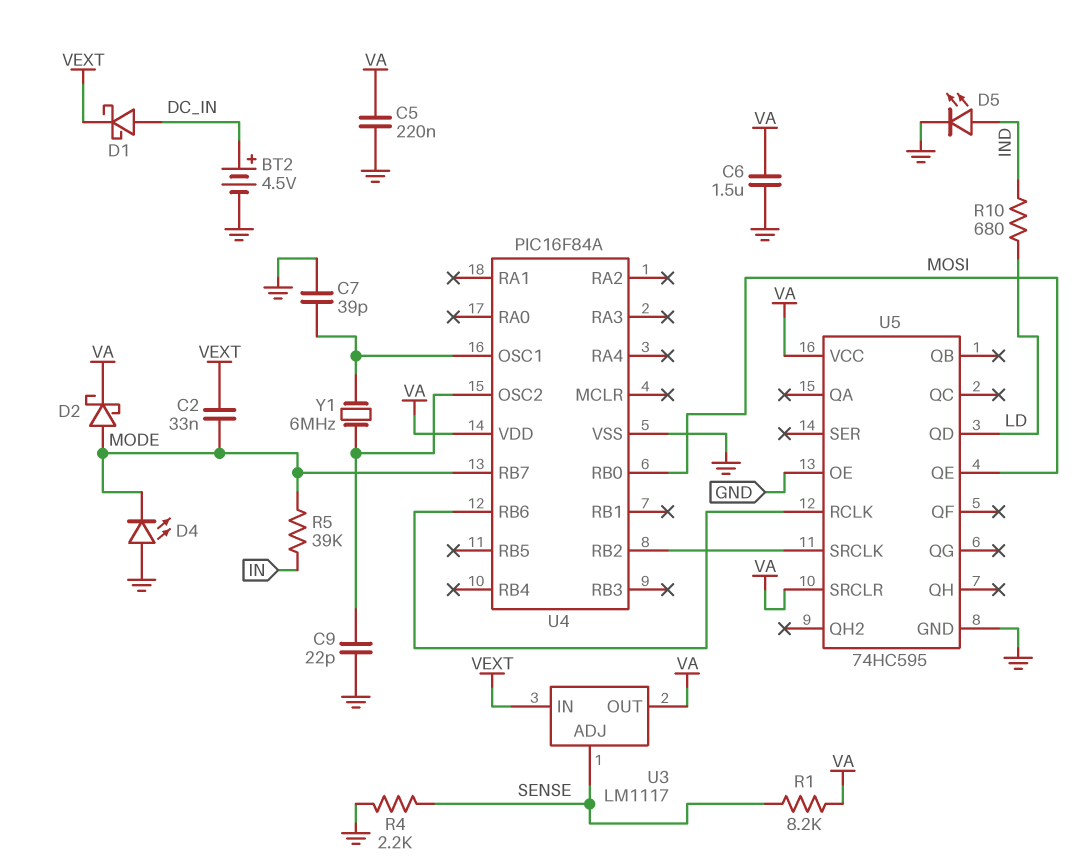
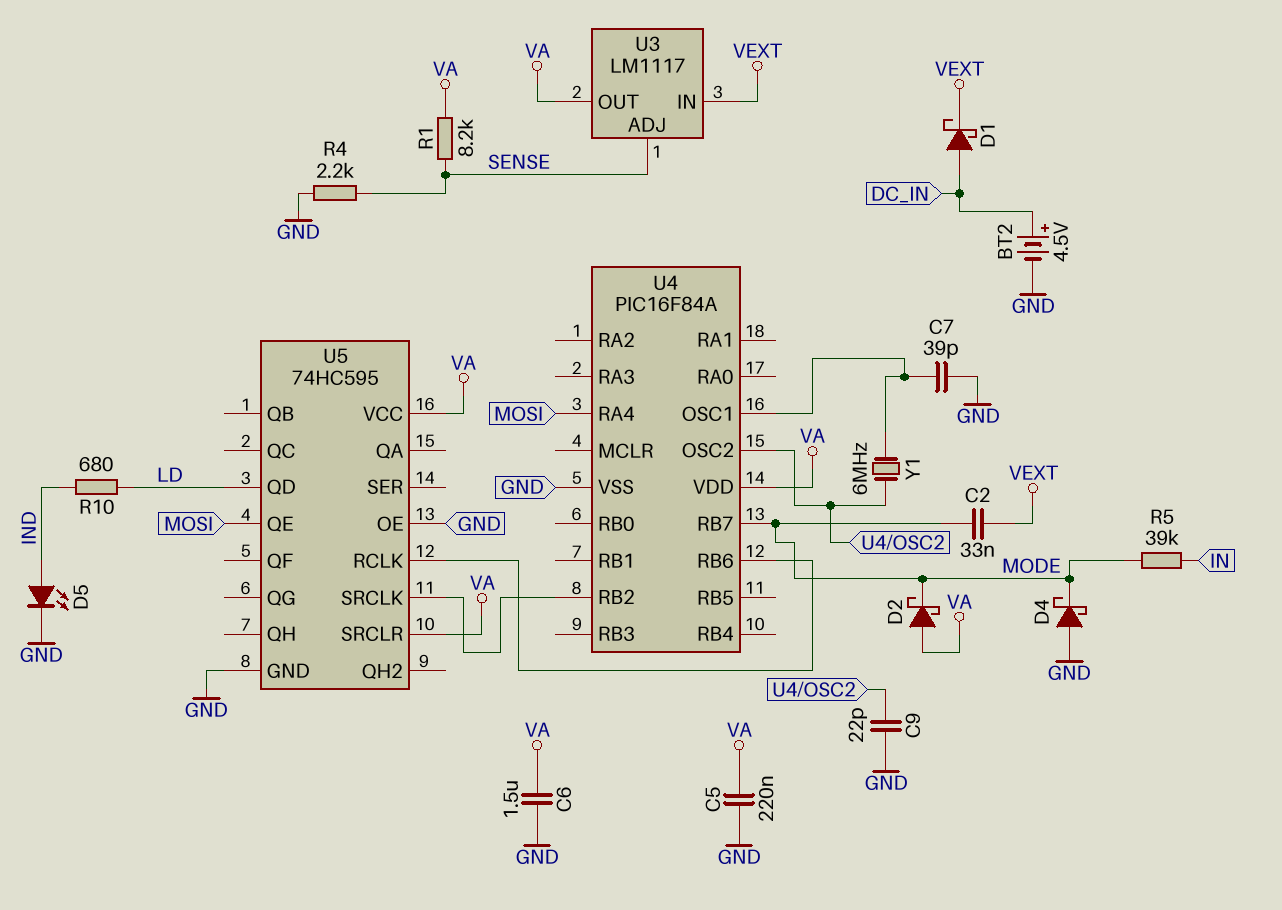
D2: schottky (A MODE, K VA) -> schottky (A VA, K MODE)
D4: LED (A GND, K MODE) -> schottky (A GND, K MODE)
U4 pin RA4: none -> MOSI
U4 pin RB0: MOSI -> none

